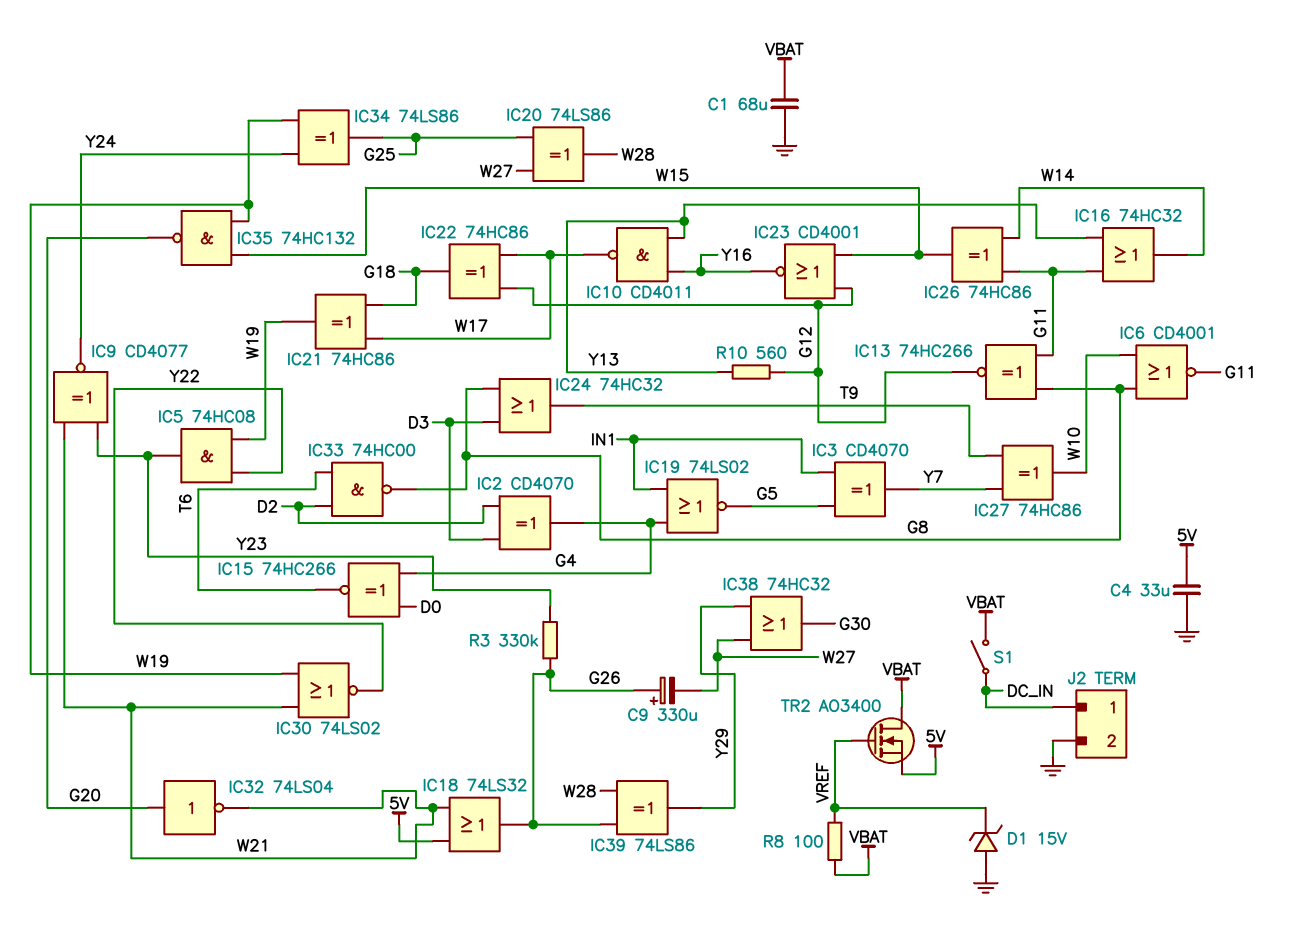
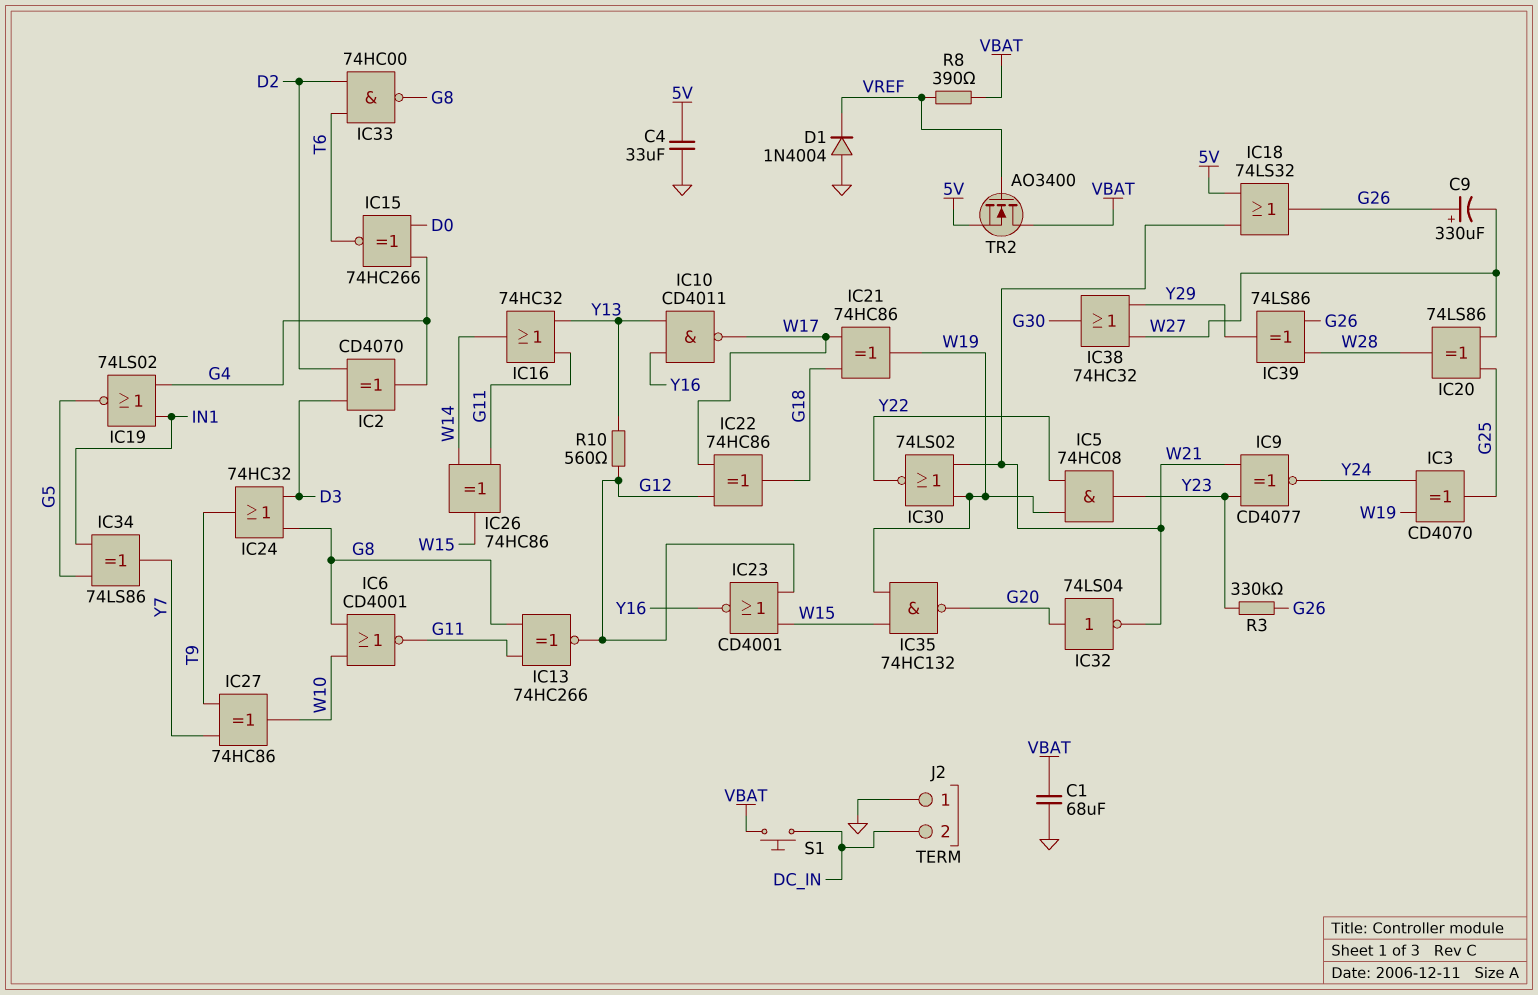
D1: zener 15V (A GND, K VREF) -> diode 1N4004 (A GND, K VREF)
IC3: XOR CD4070 (in G5, in IN1, out Y7) -> XOR CD4070 (in W19, in Y24, out G25)
IC34: XOR 74LS86 (in W19, in Y24, out G25) -> XOR 74LS86 (in G5, in IN1, out Y7)
J2 pin 1: DC_IN -> GND
J2 pin 2: GND -> DC_IN
R8: 100 (VBAT, VREF) -> 390 (VBAT, VREF)
S1: switch (DC_IN, VBAT) -> button (DC_IN, VBAT)

